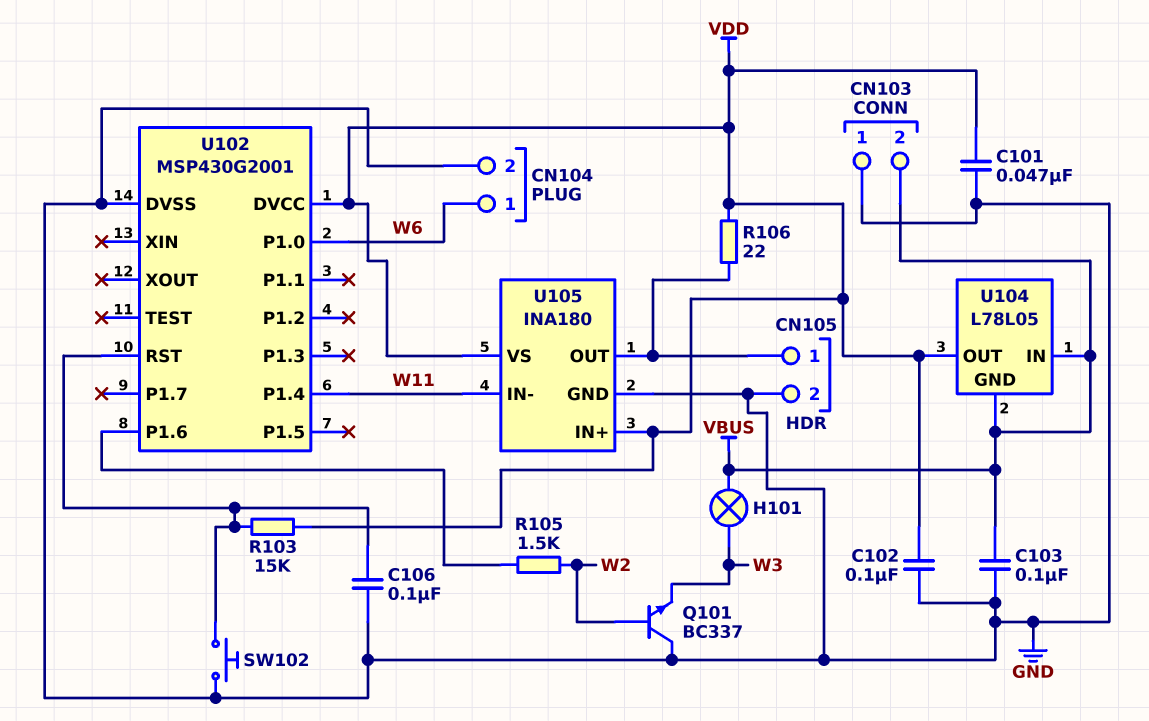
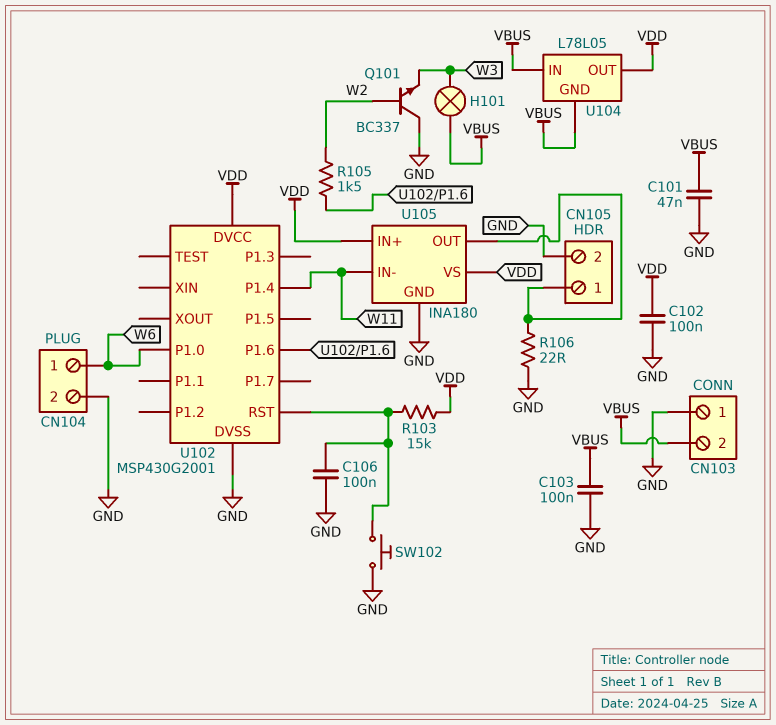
C101: 47nF (GND, VDD) -> 47nF (GND, VBUS)
R106: 22 (CN105/1, VDD) -> 22 (CN105/1, GND)

